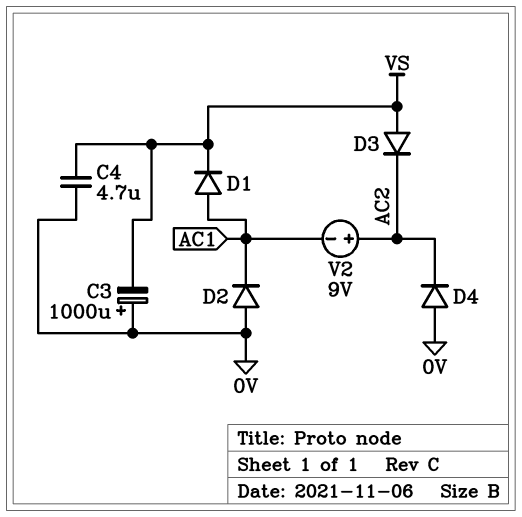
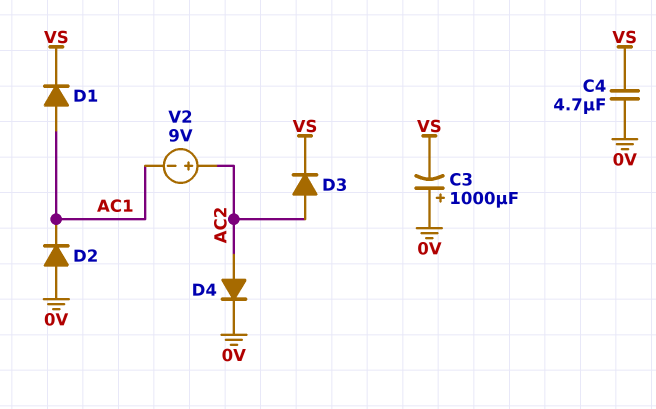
D3: diode (A VS, K AC2) -> diode (A AC2, K VS)
D4: diode (A 0V, K AC2) -> diode (A AC2, K 0V)

